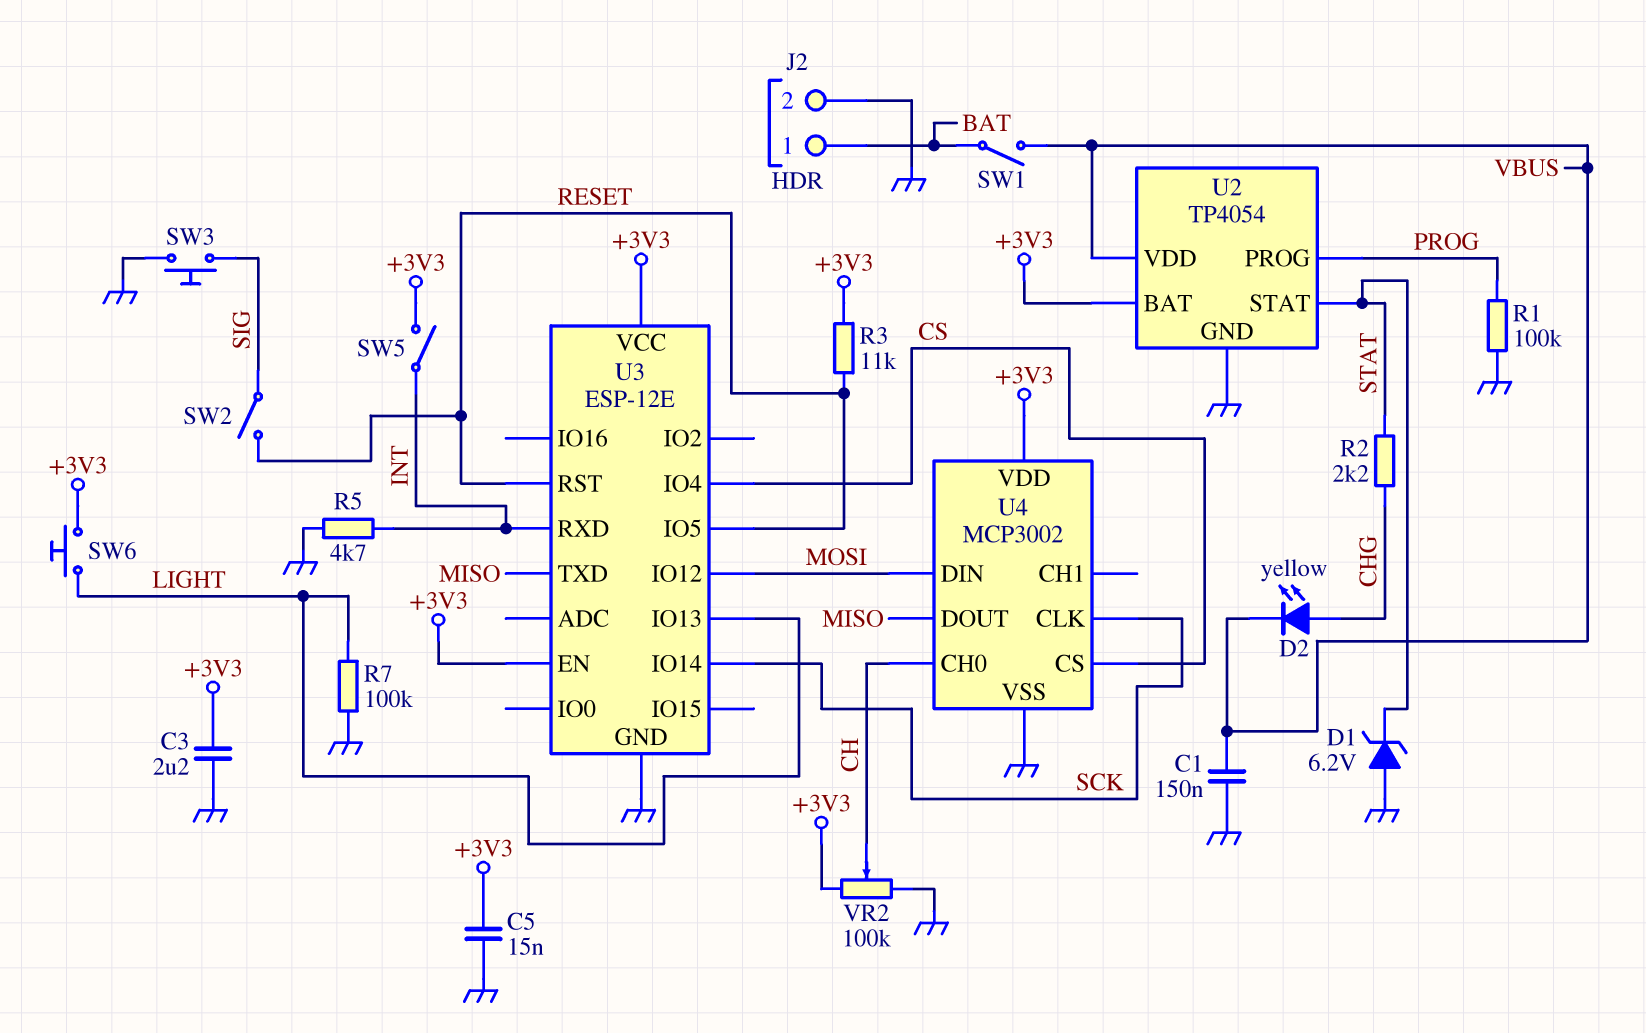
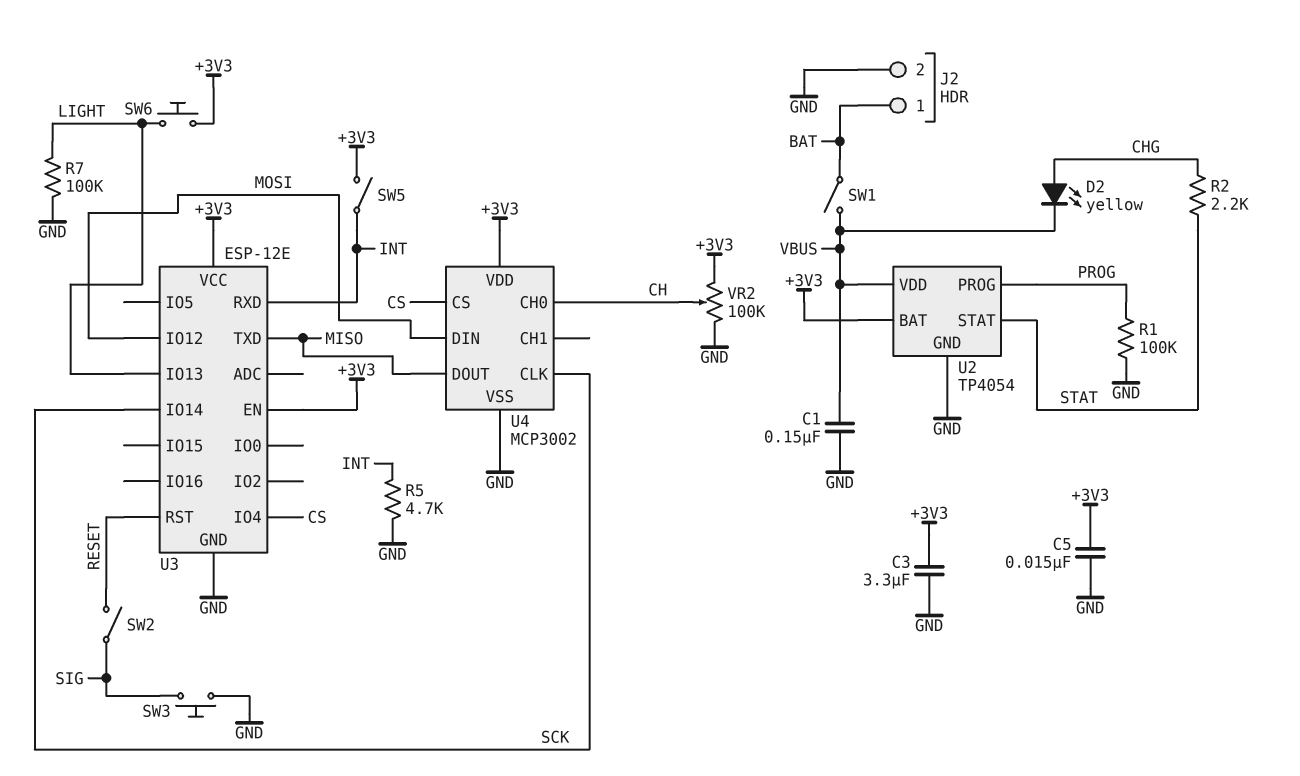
C3: 2.2uF (+3V3, GND) -> 3.3uF (+3V3, GND)
D1: zener 6.2V (A GND, K STAT) -> none
R3: 11k (+3V3, RESET) -> none
U3 pin IO5: RESET -> none

